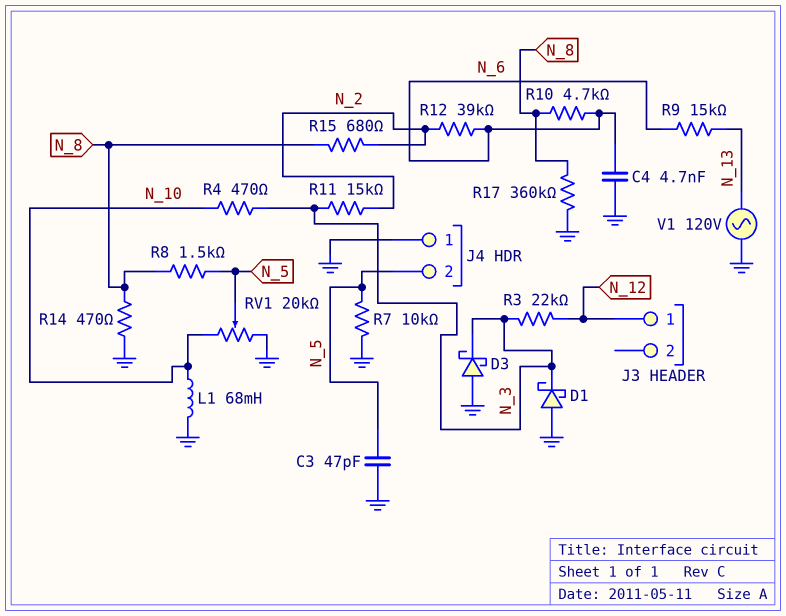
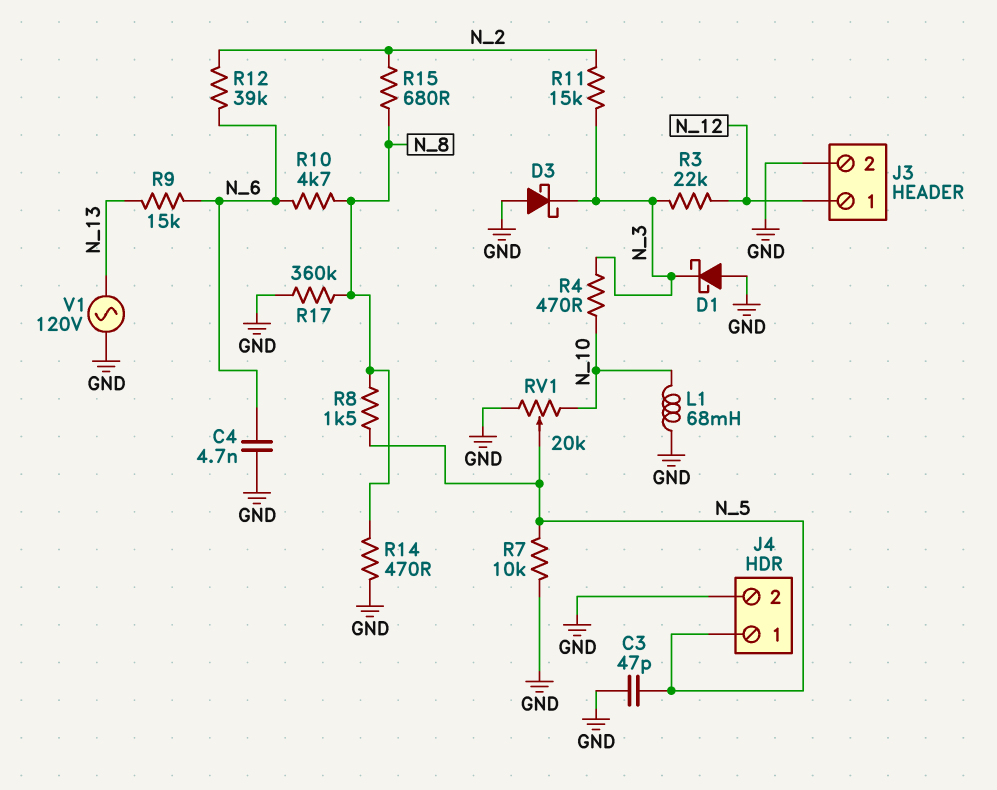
J3 pin 2: none -> GND
J4 pin 1: GND -> N_5
J4 pin 2: N_5 -> GND

